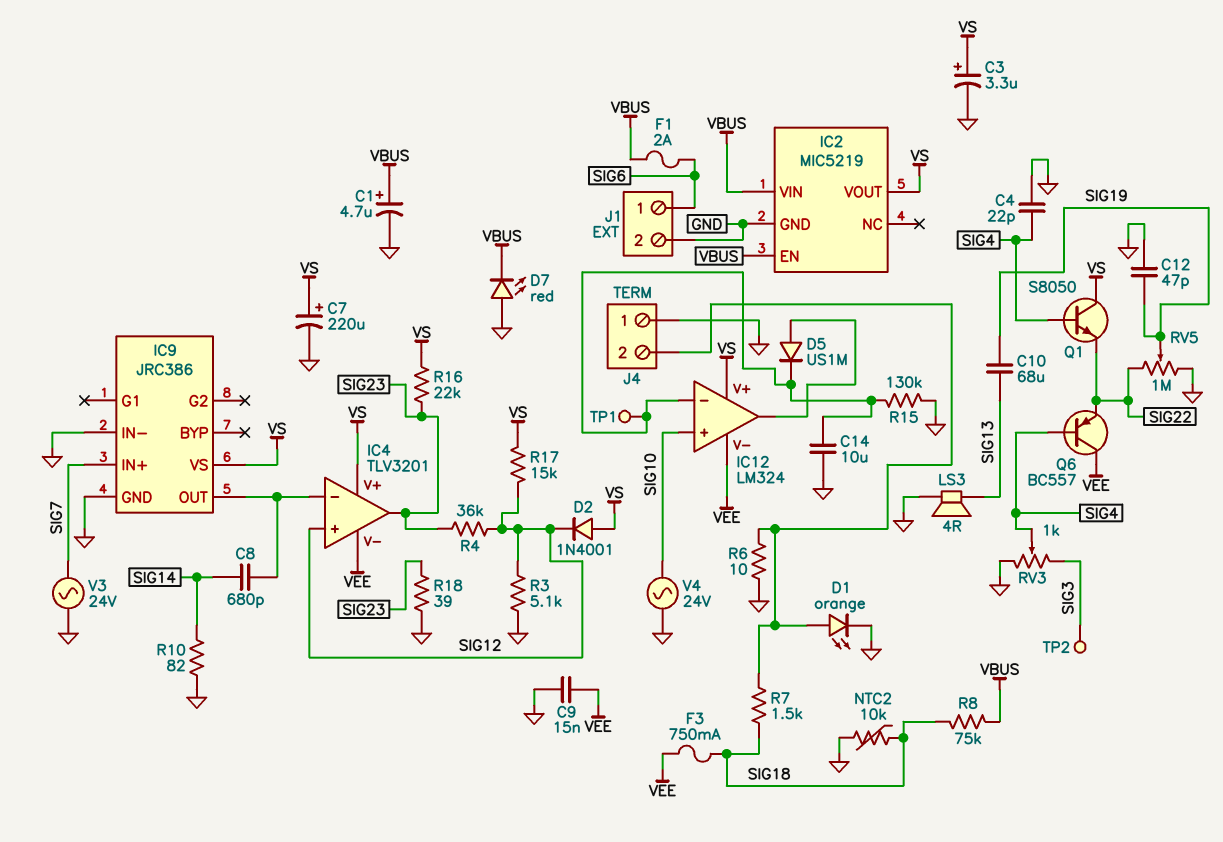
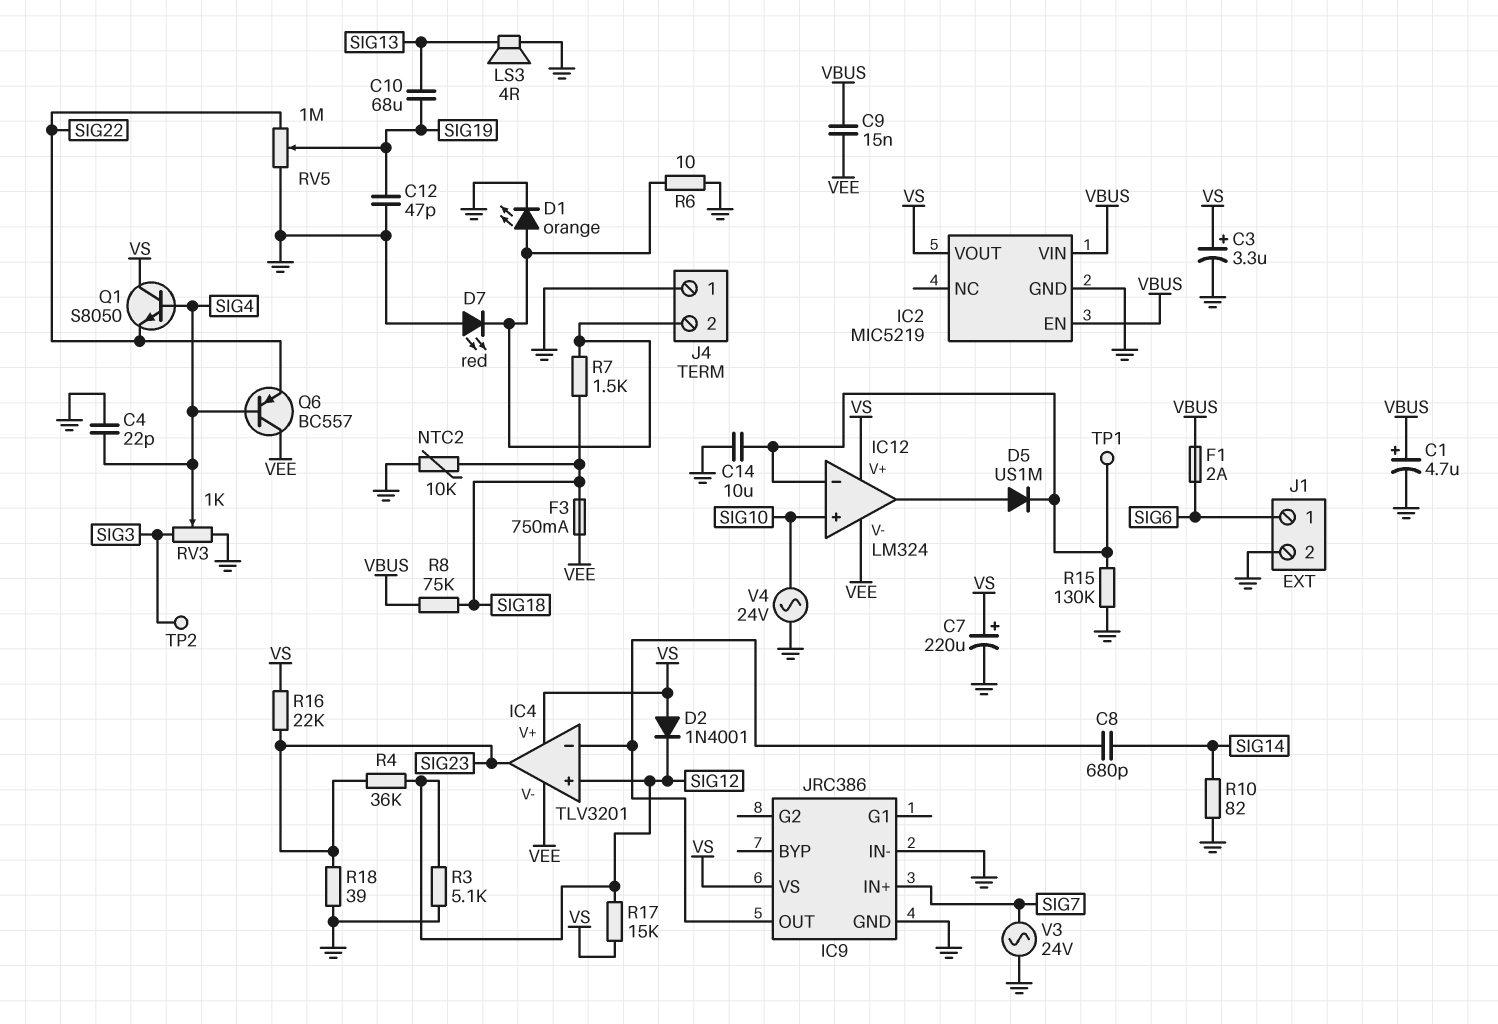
C9: 15nF (GND, VEE) -> 15nF (VBUS, VEE)
D7: LED red (A GND, K VBUS) -> LED red (A GND, K J4/2)

